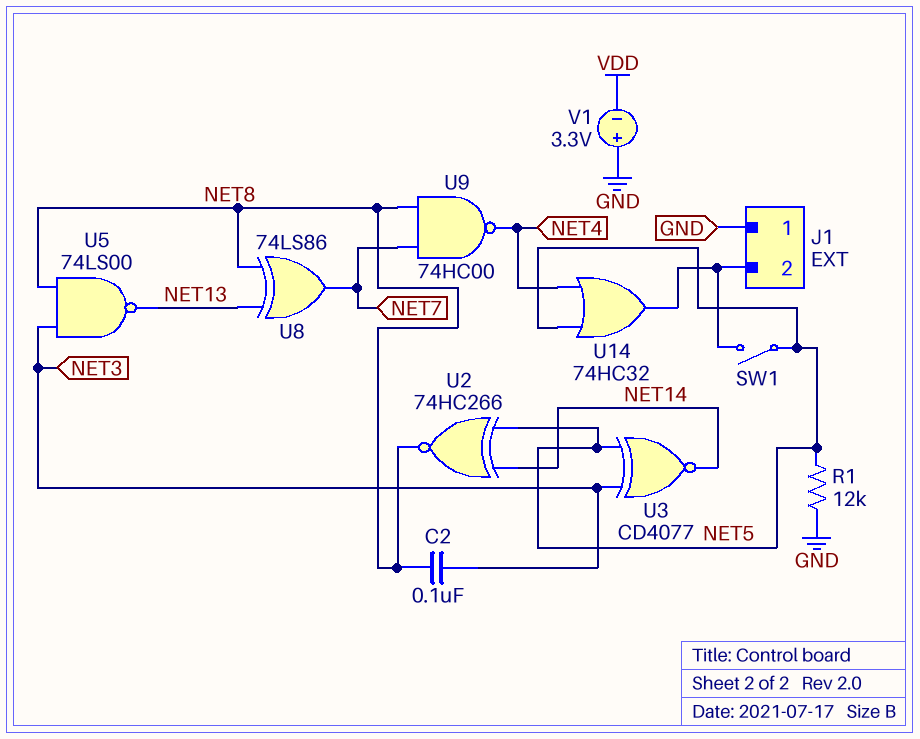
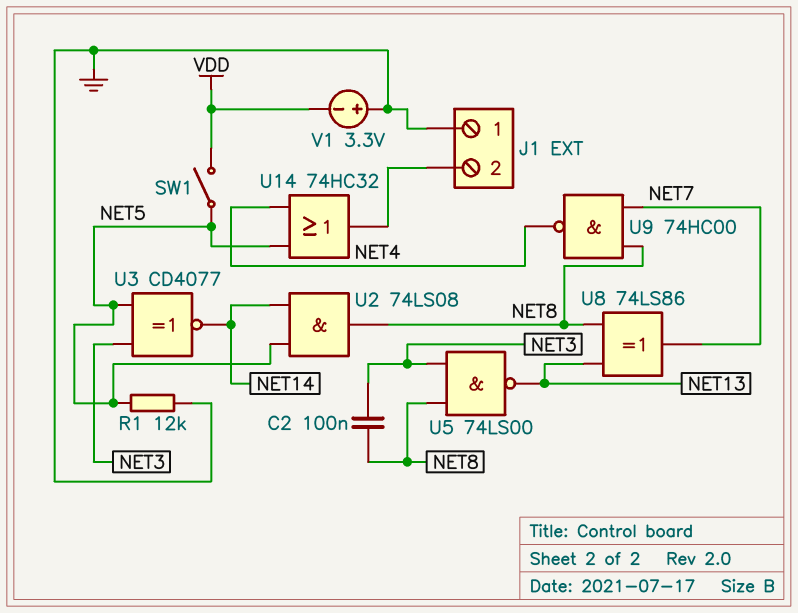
SW1: switch (J1/2, NET5) -> switch (NET5, VDD)
U2: XNOR 74HC266 (in NET5, in NET14, out NET8) -> AND 74LS08 (in NET5, in NET14, out NET8)

